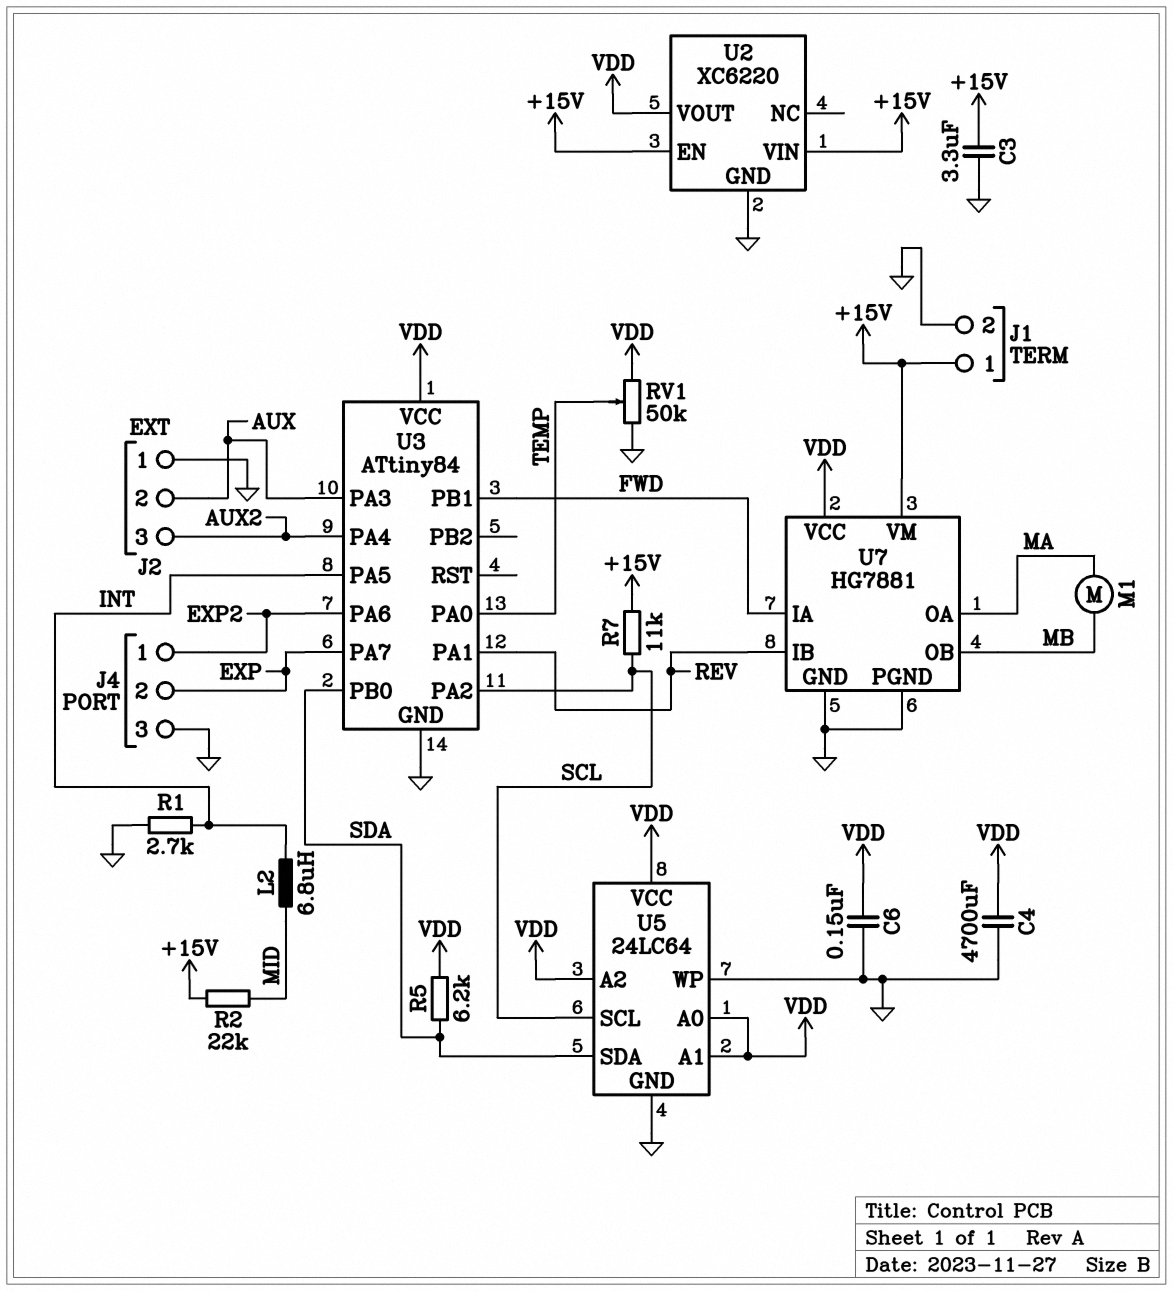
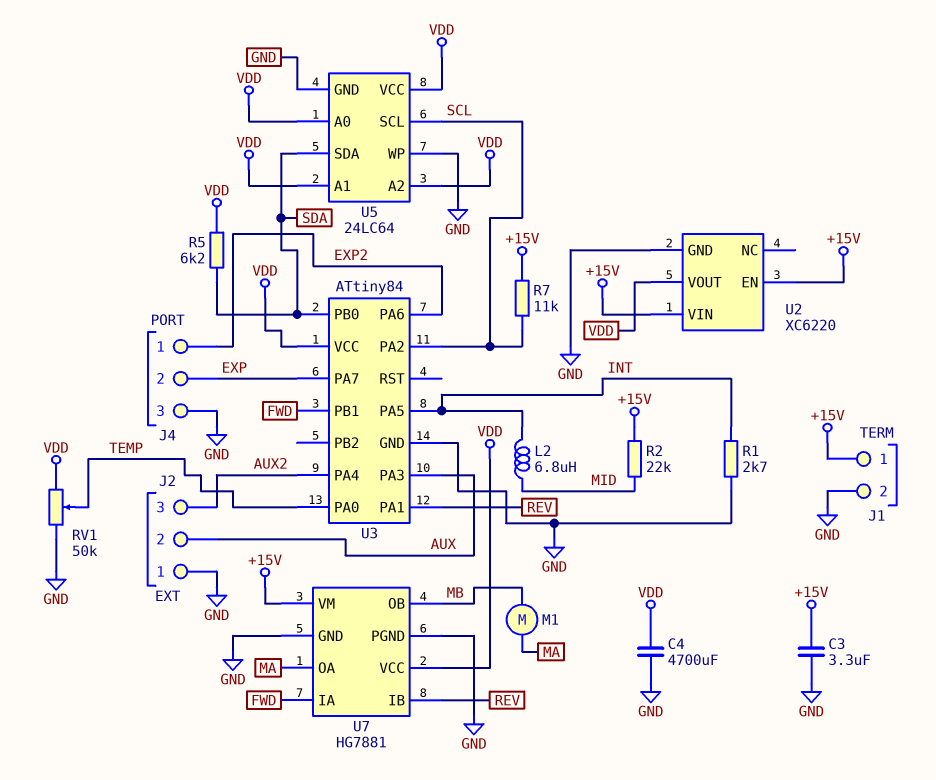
C6: 150nF (GND, VDD) -> none

